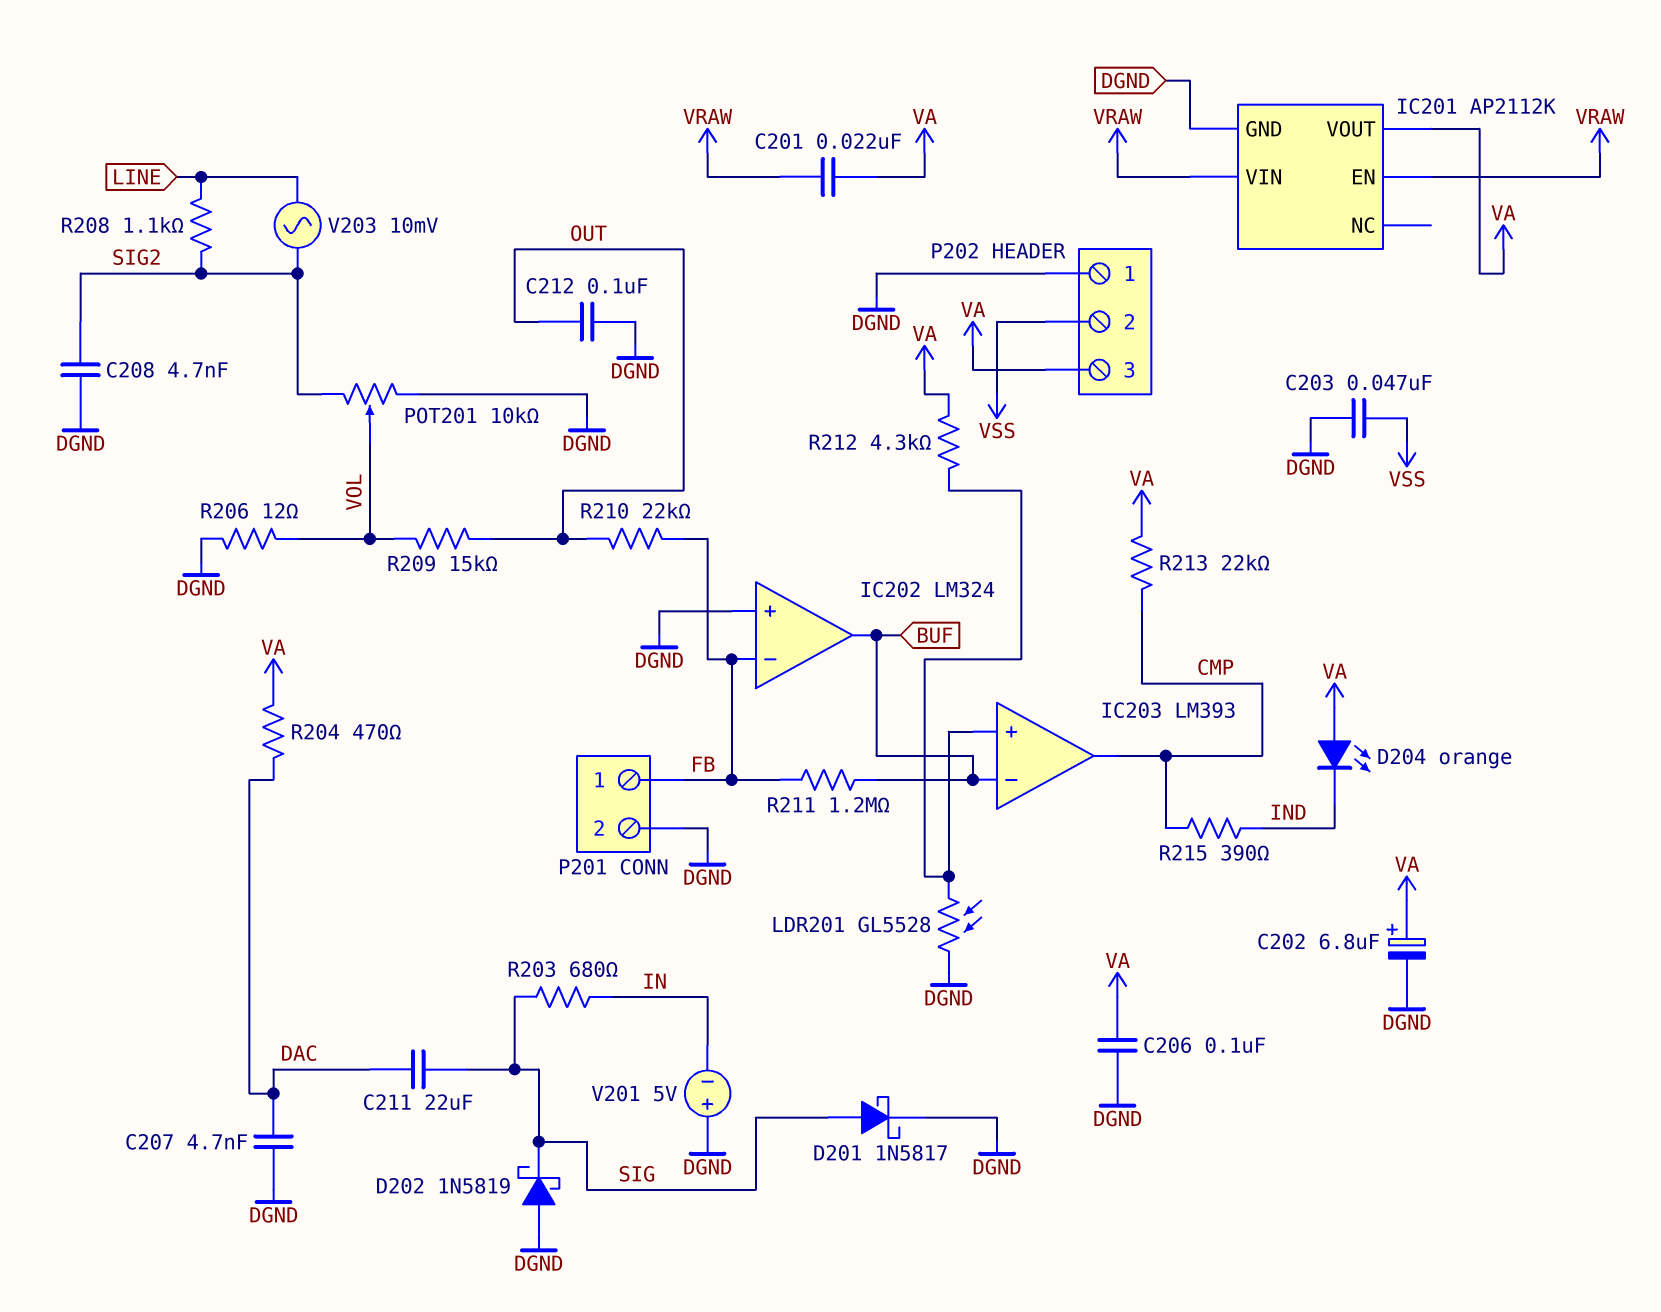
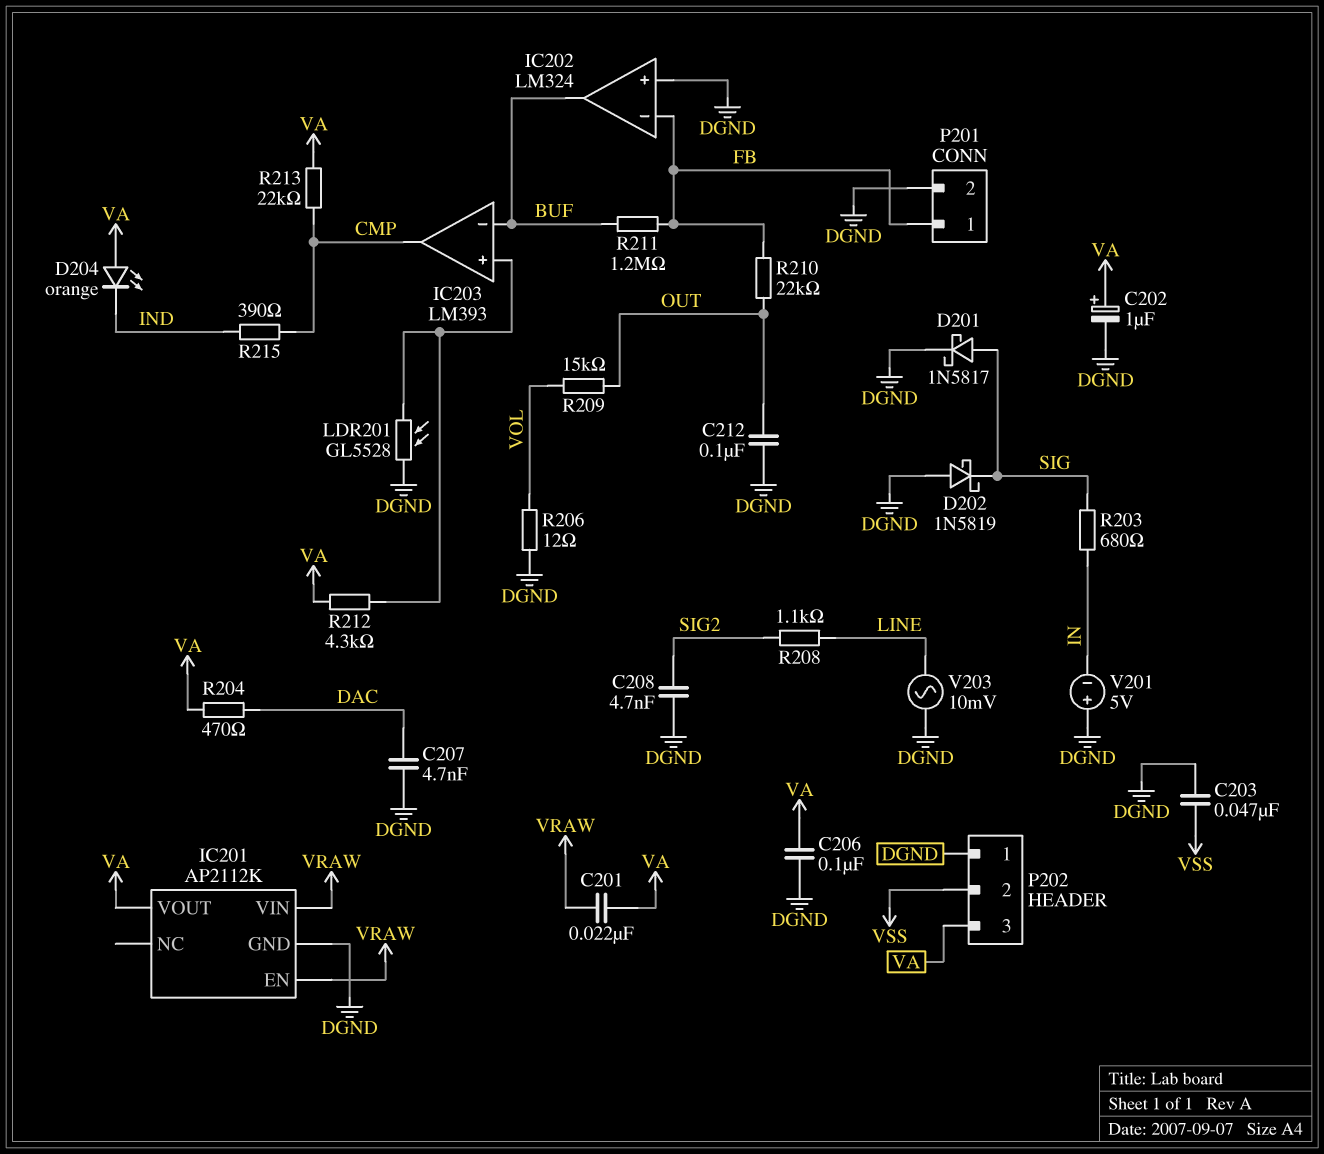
C202: 6.8uF (plus VA, minus DGND) -> 1uF (plus VA, minus DGND)
C211: 22uF (DAC, SIG) -> none
POT201: 10k (DGND, SIG2, wiper VOL) -> none
V203: AC 10mV (LINE, SIG2) -> AC 10mV (DGND, LINE)

